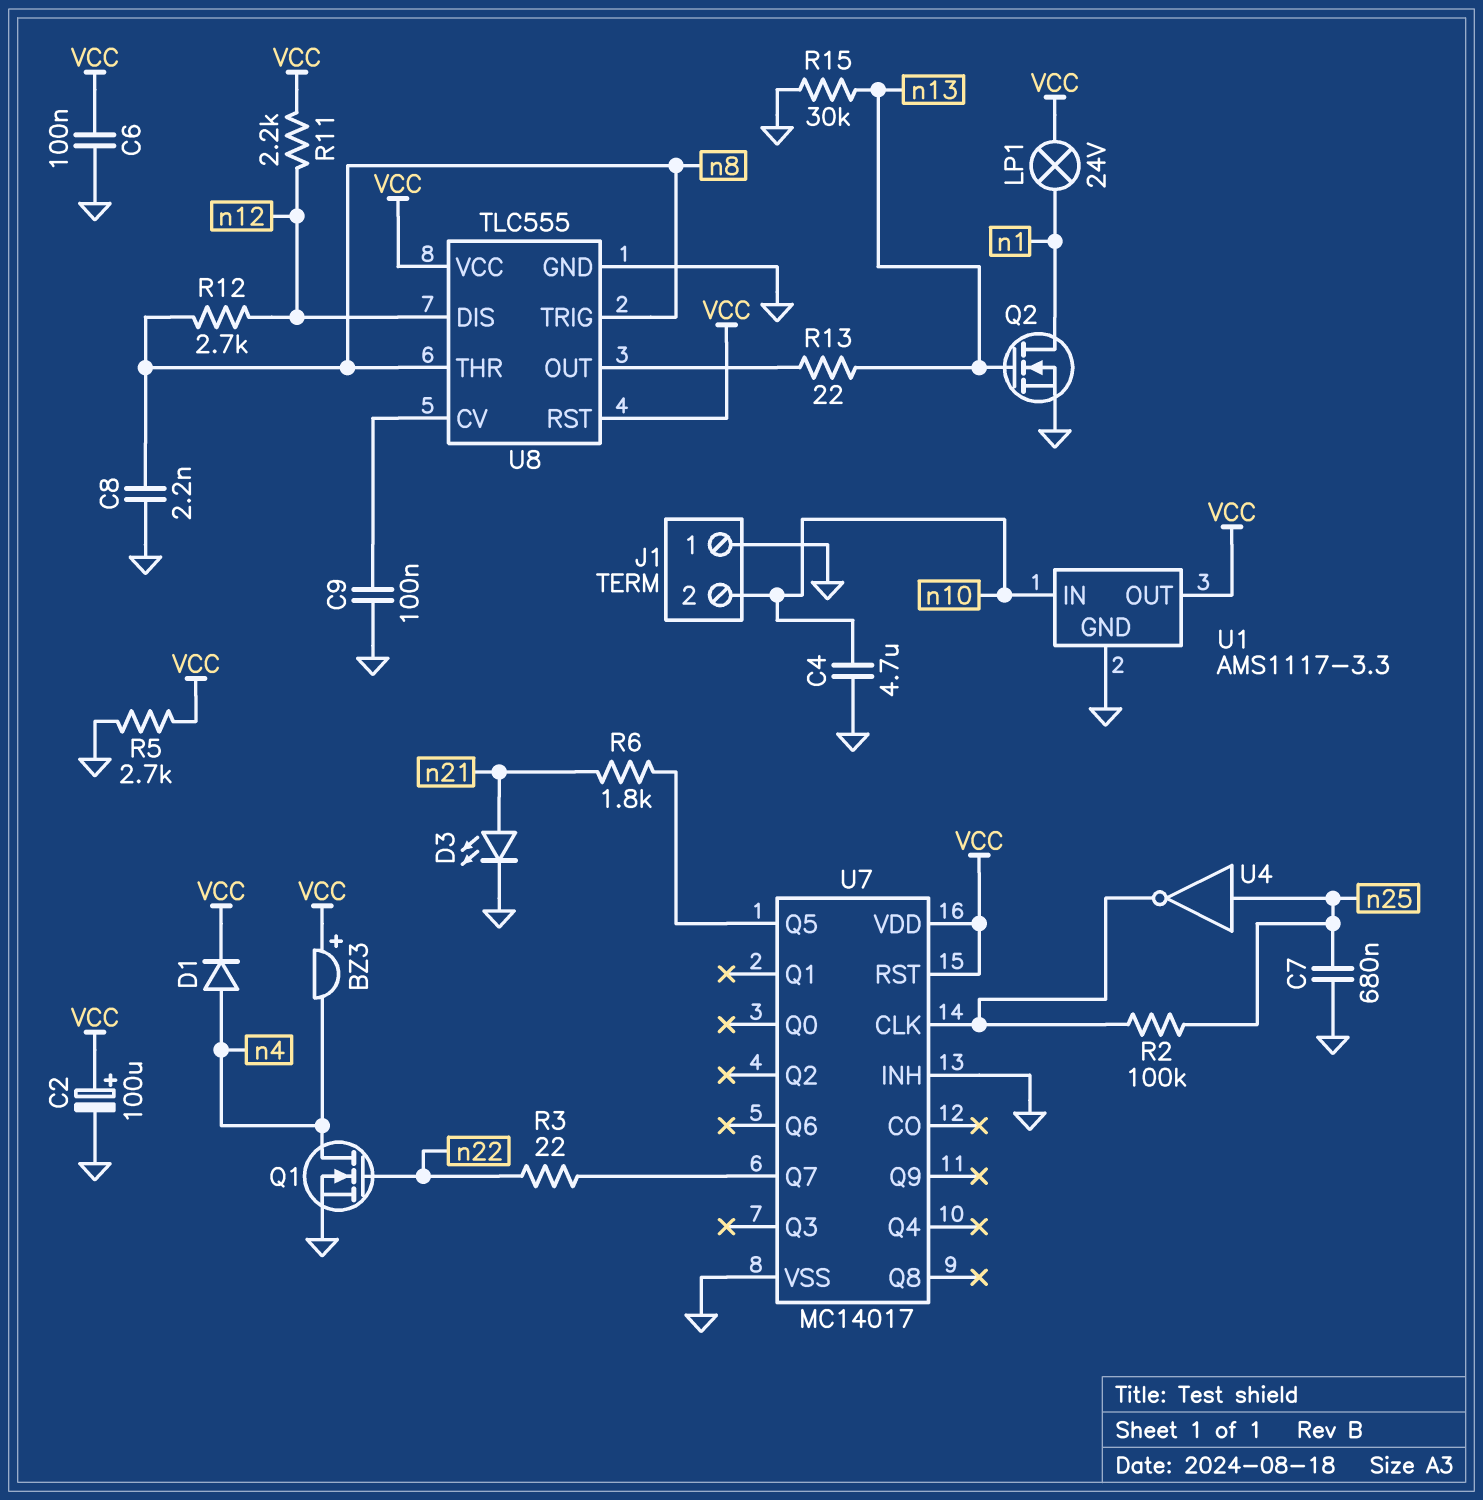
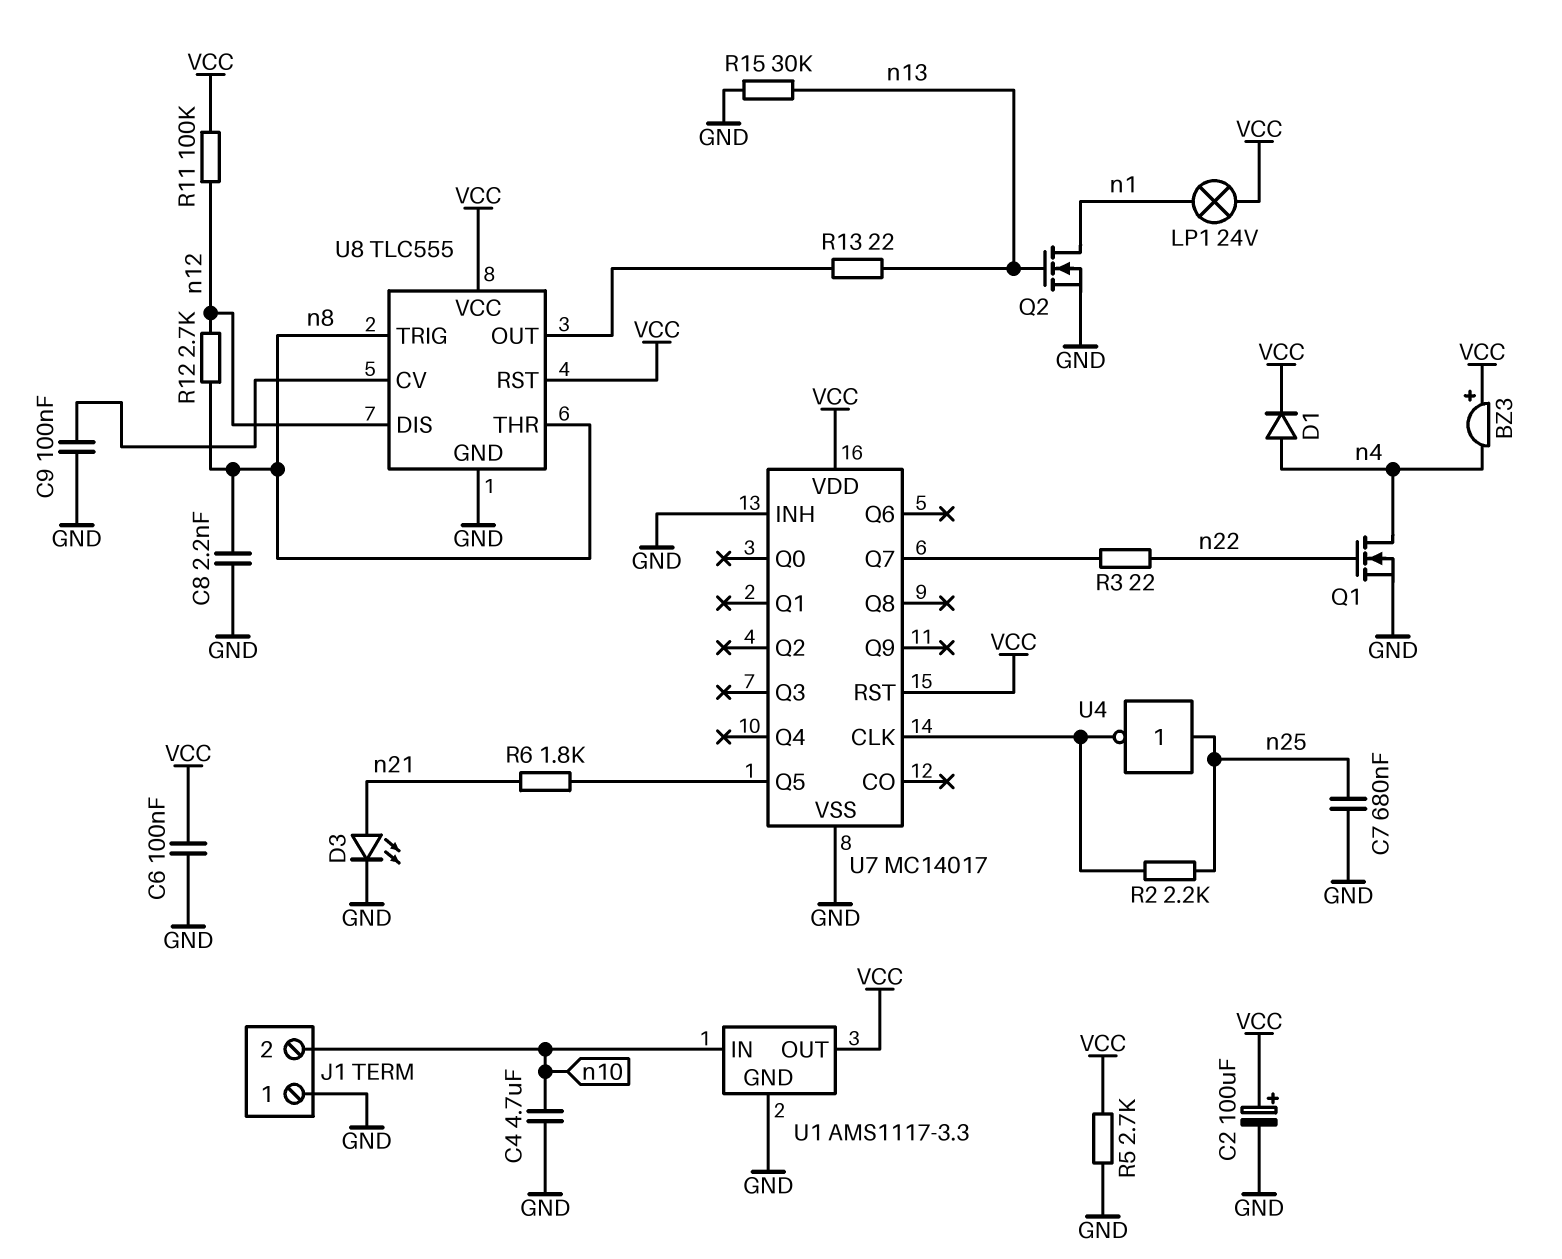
R2: 100k (U7/CLK, n25) -> 2.2k (U7/CLK, n25)
R11: 2.2k (VCC, n12) -> 100k (VCC, n12)

